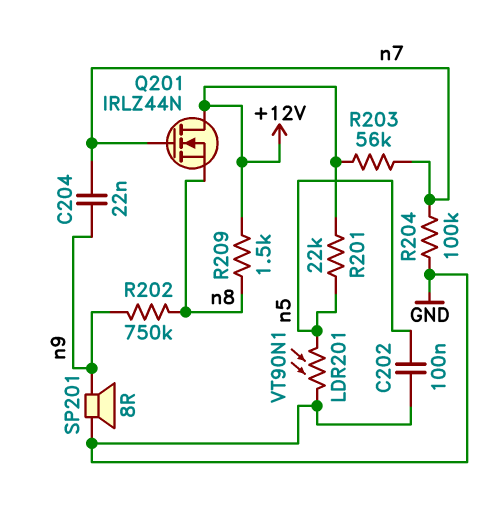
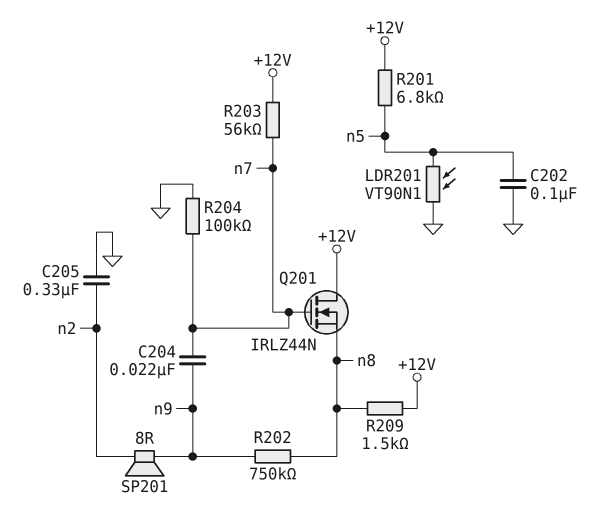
C205: none -> 330nF (GND, n2)
R201: 22k (+12V, n5) -> 6.8k (+12V, n5)
SP201: speaker 8R (GND, n9) -> speaker 8R (n2, n9)

